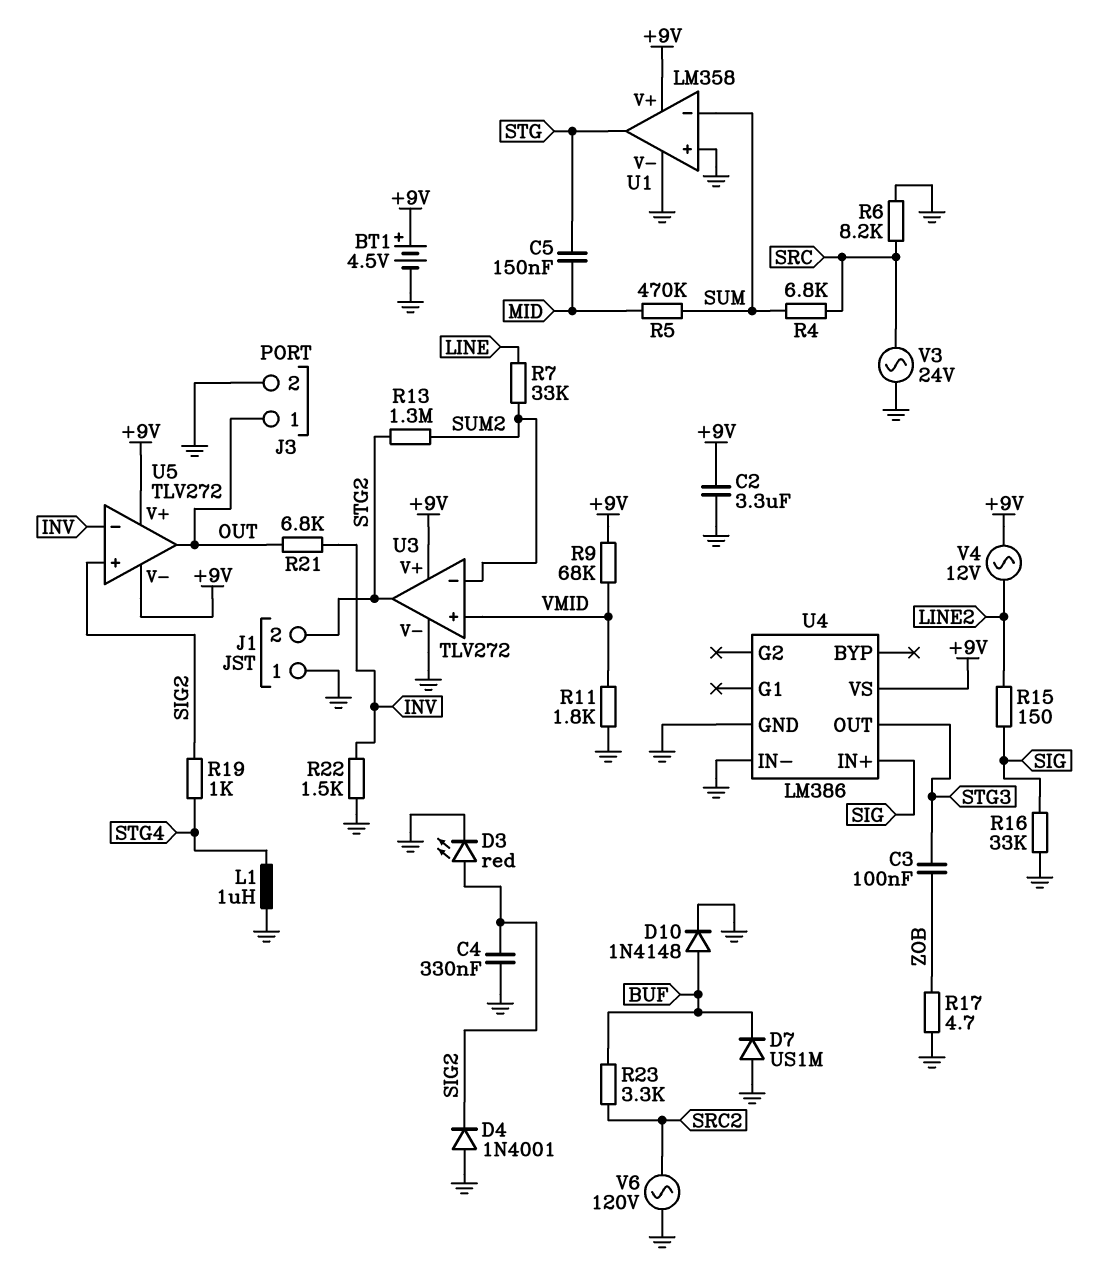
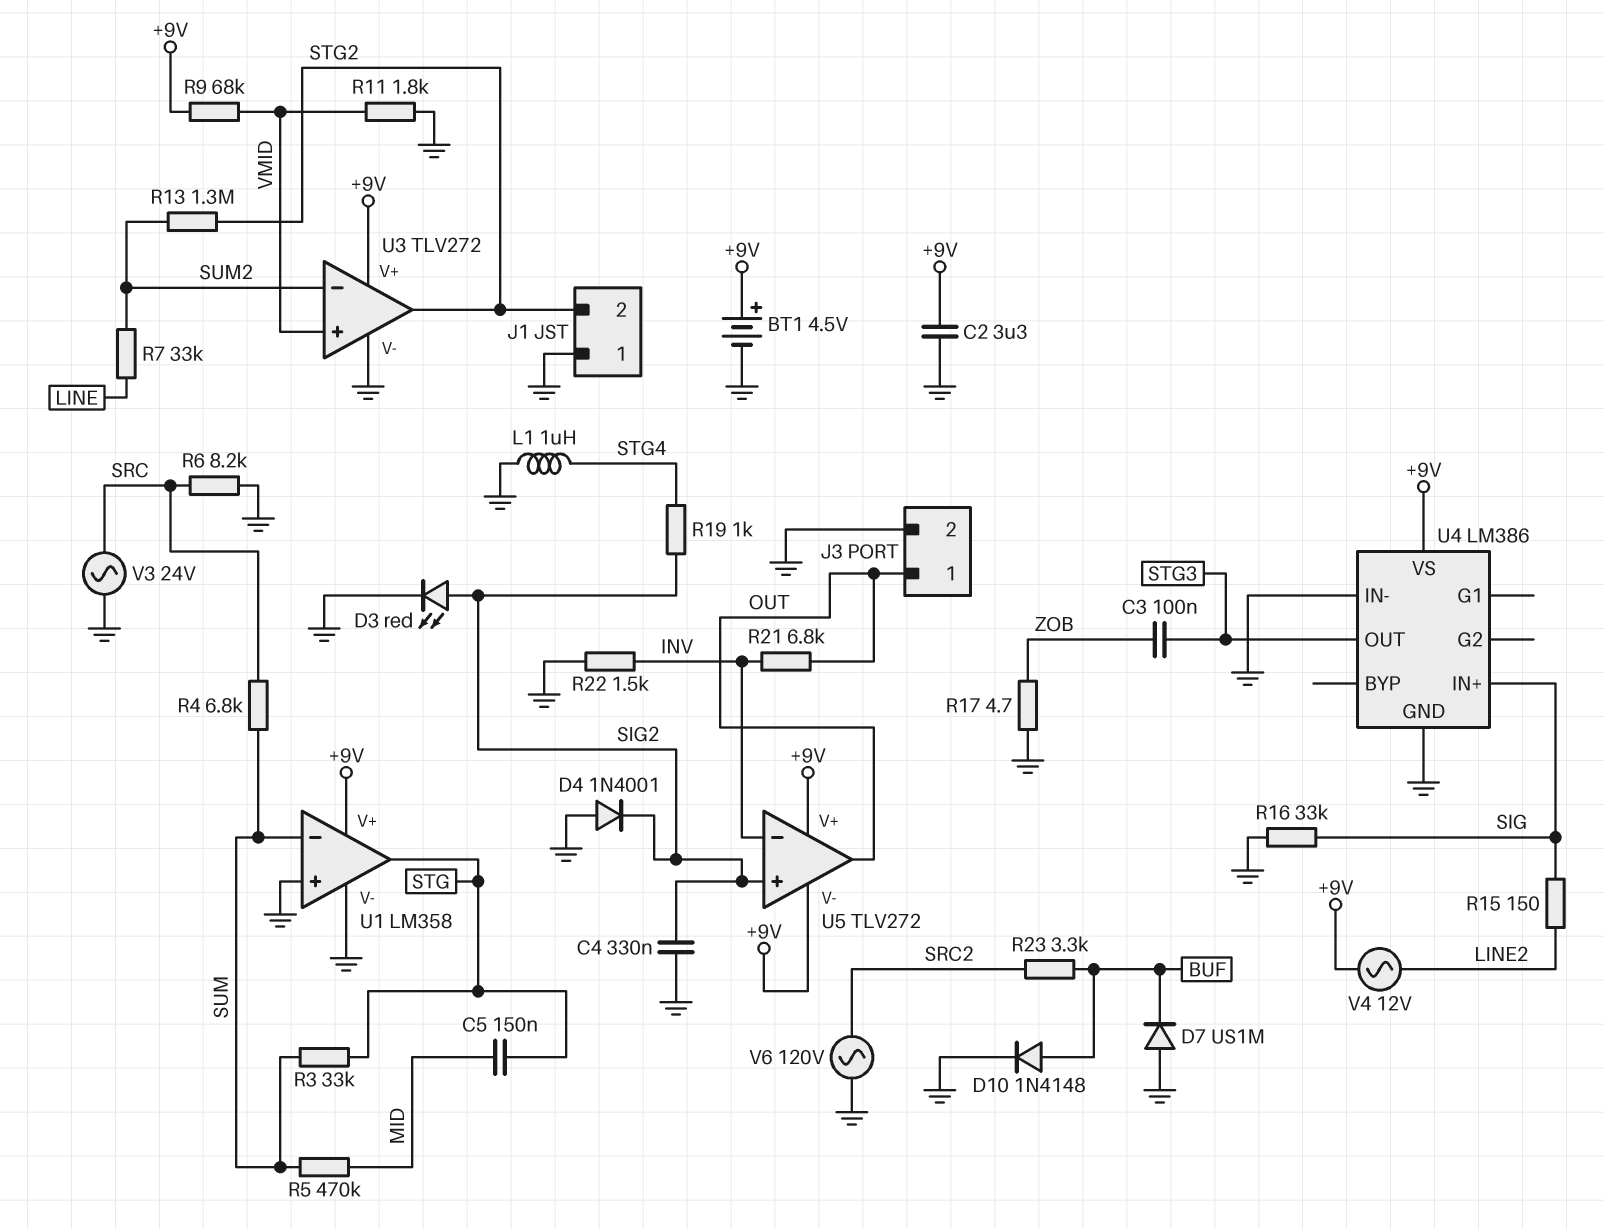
R3: none -> 33k (STG, SUM)

